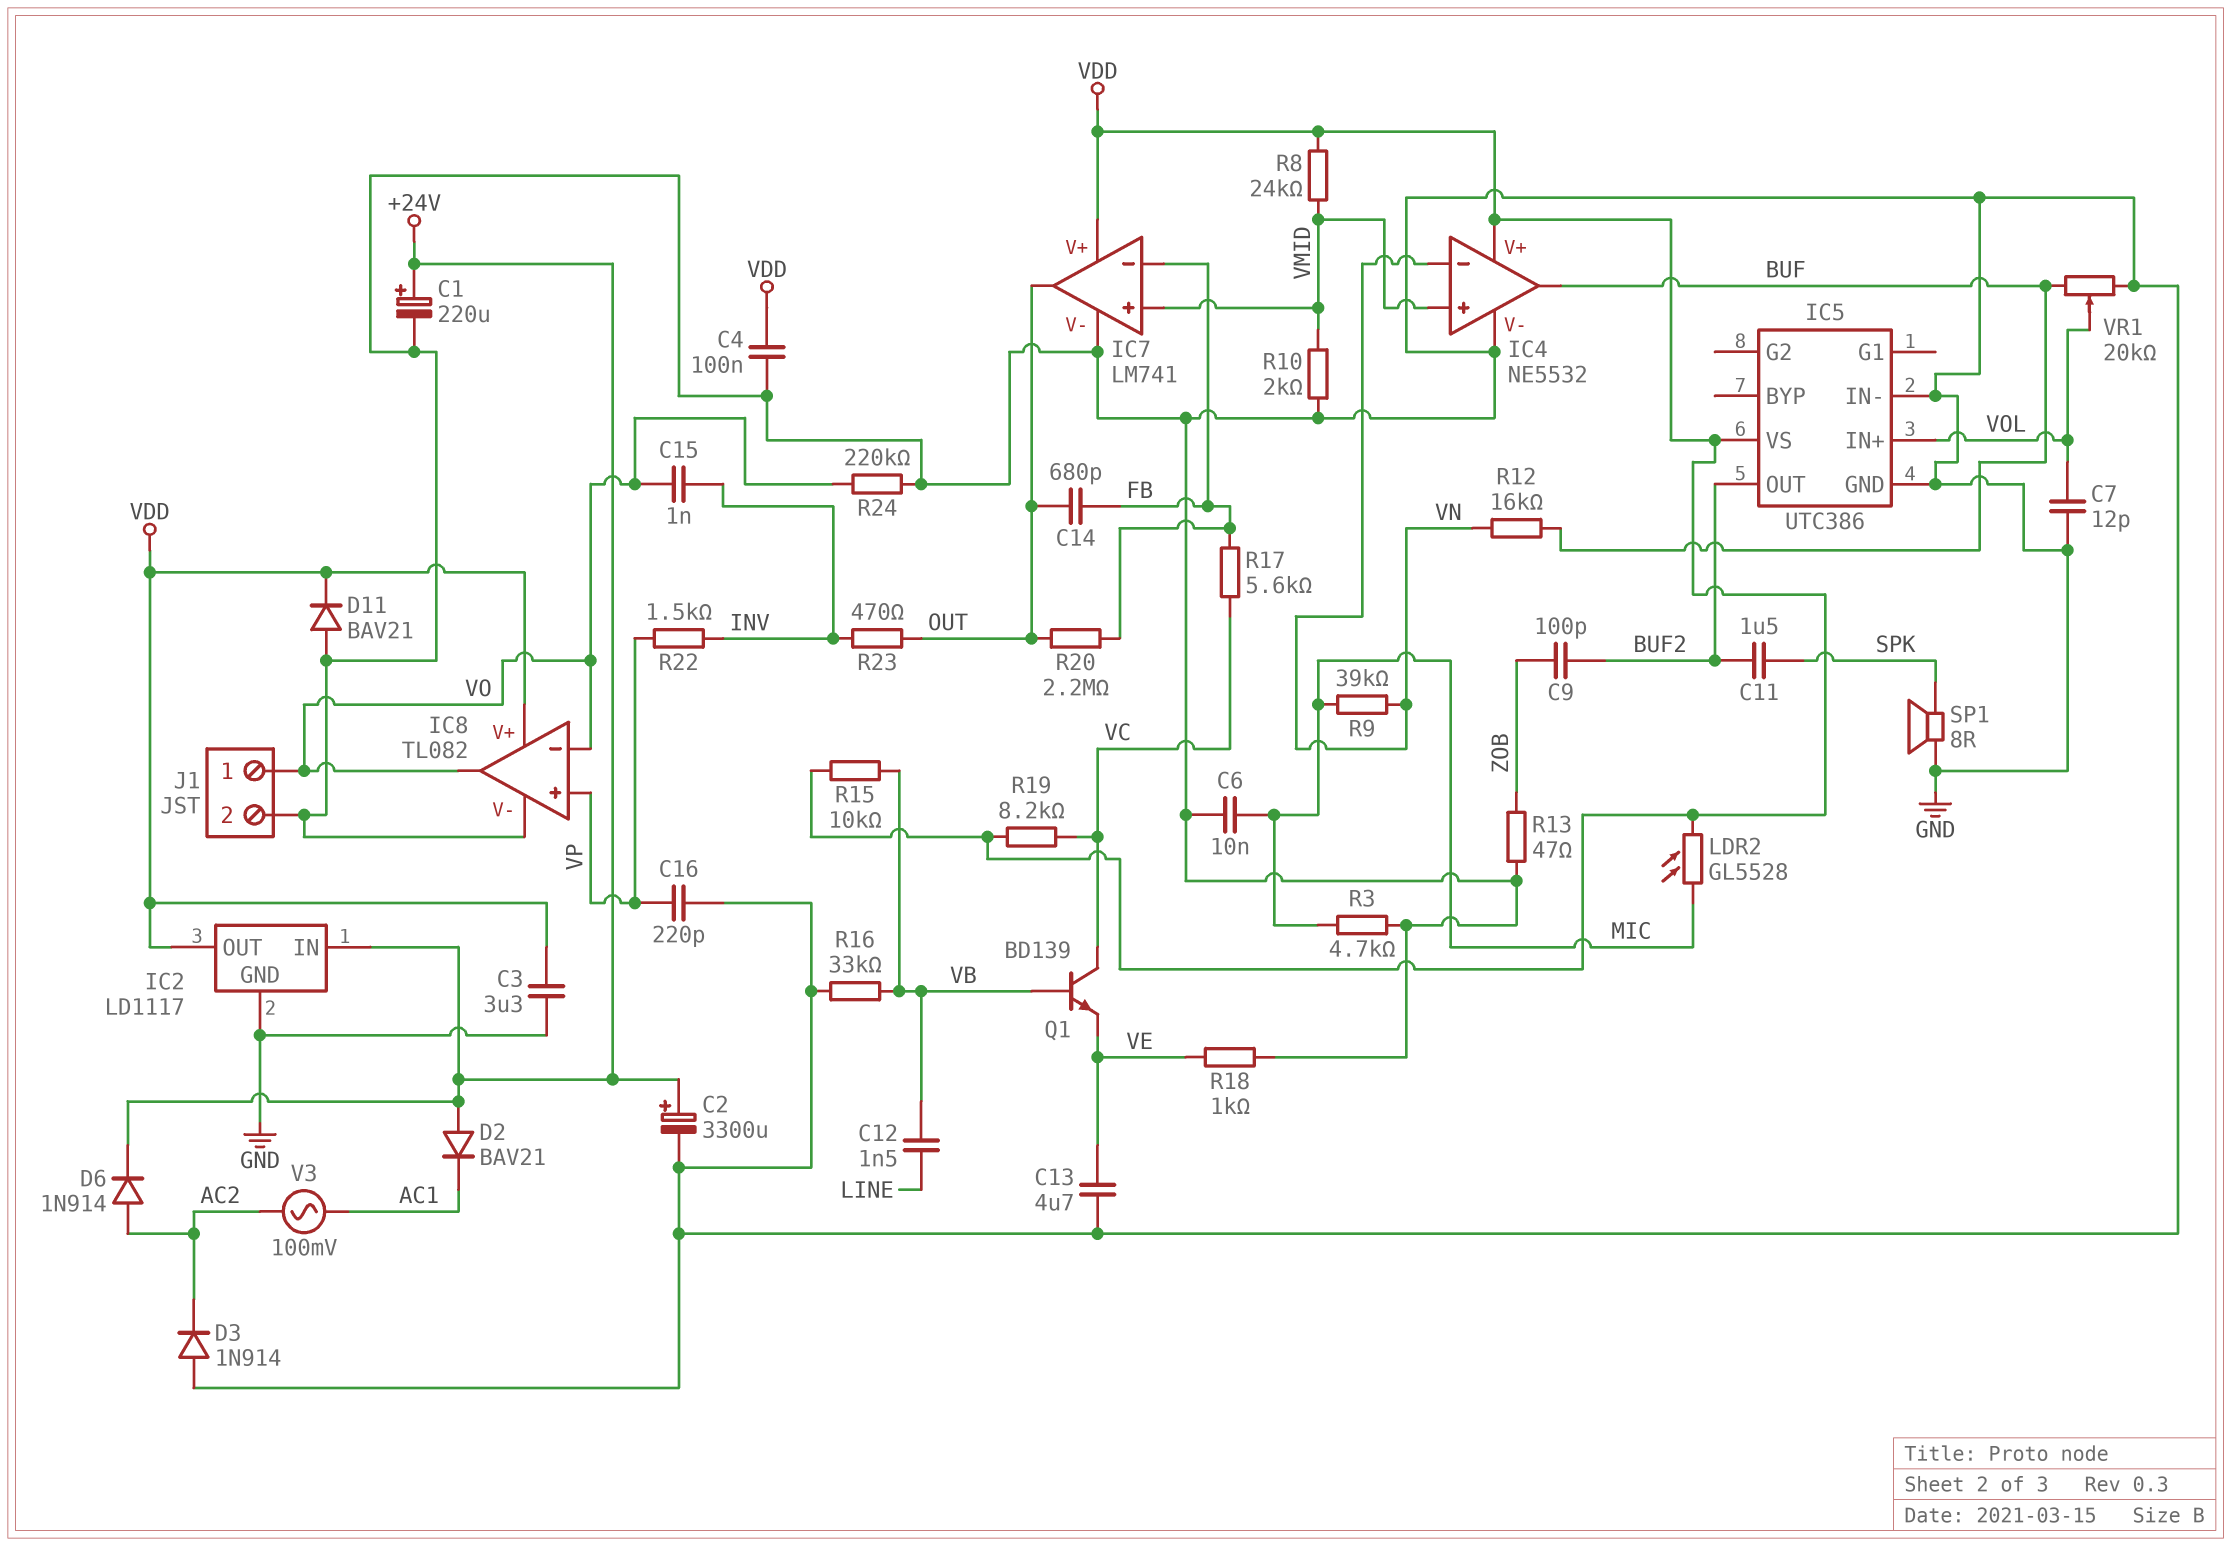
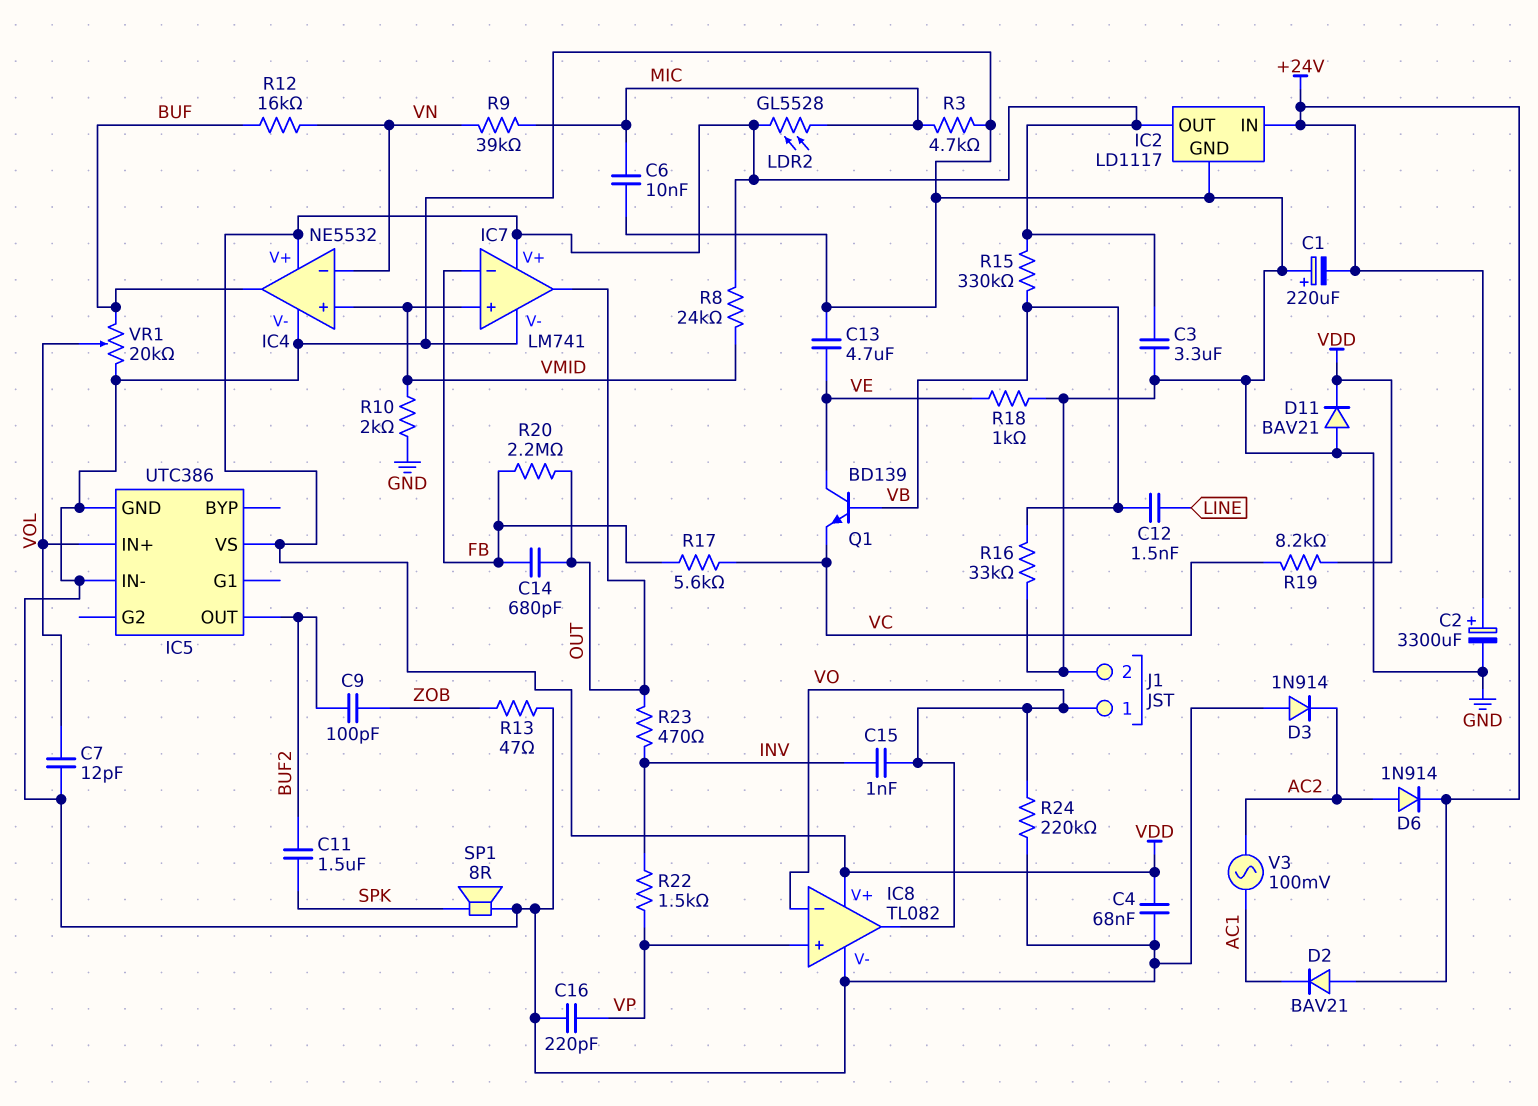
C1: 220uF (plus +24V, minus GND) -> 220uF (plus GND, minus +24V)
C4: 100nF (GND, VDD) -> 68nF (GND, VDD)
Q1: NPN BD139 (B VB, C VC, E VE) -> NPN BD139 (B VB, C VE, E VC)
R15: 10k (VB, VDD) -> 330k (VB, VDD)

